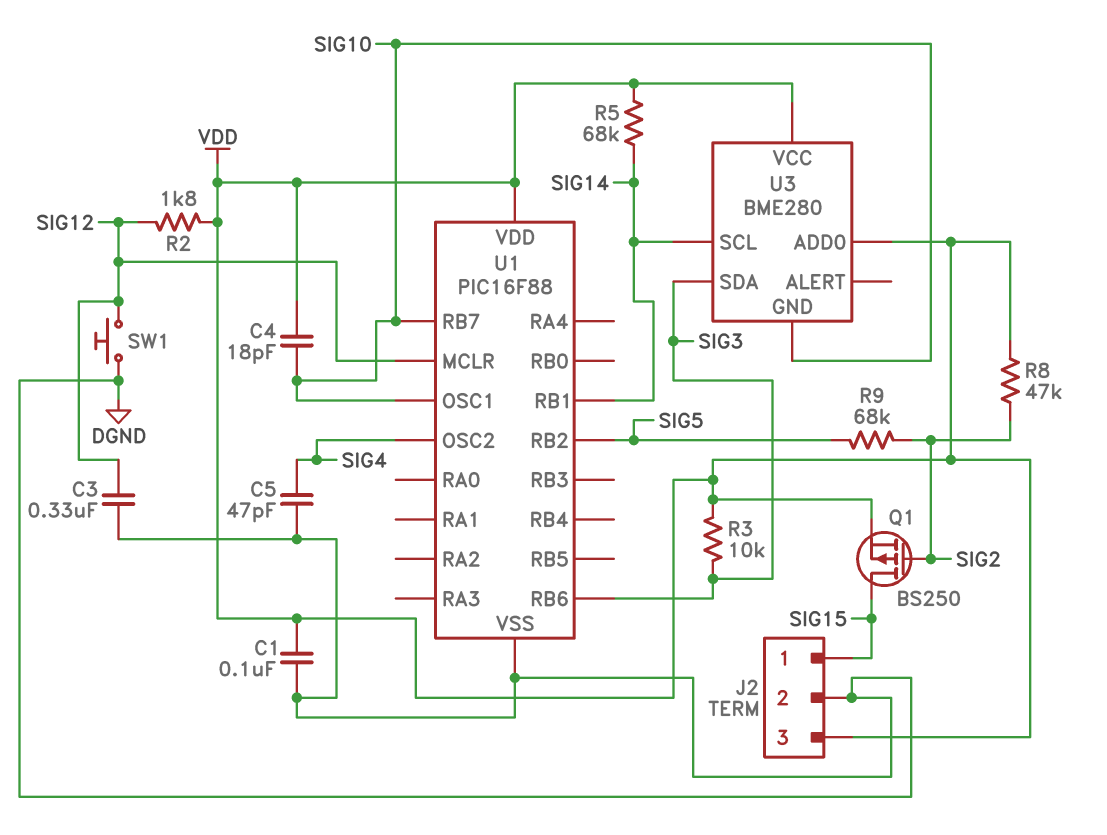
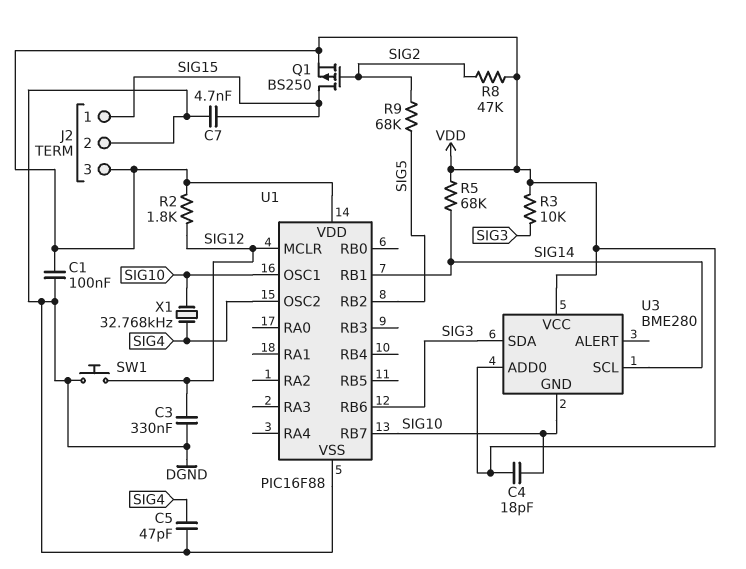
C7: none -> 4.7nF (DGND, SIG15)
X1: none -> 32.768kHz (SIG4, SIG10)

